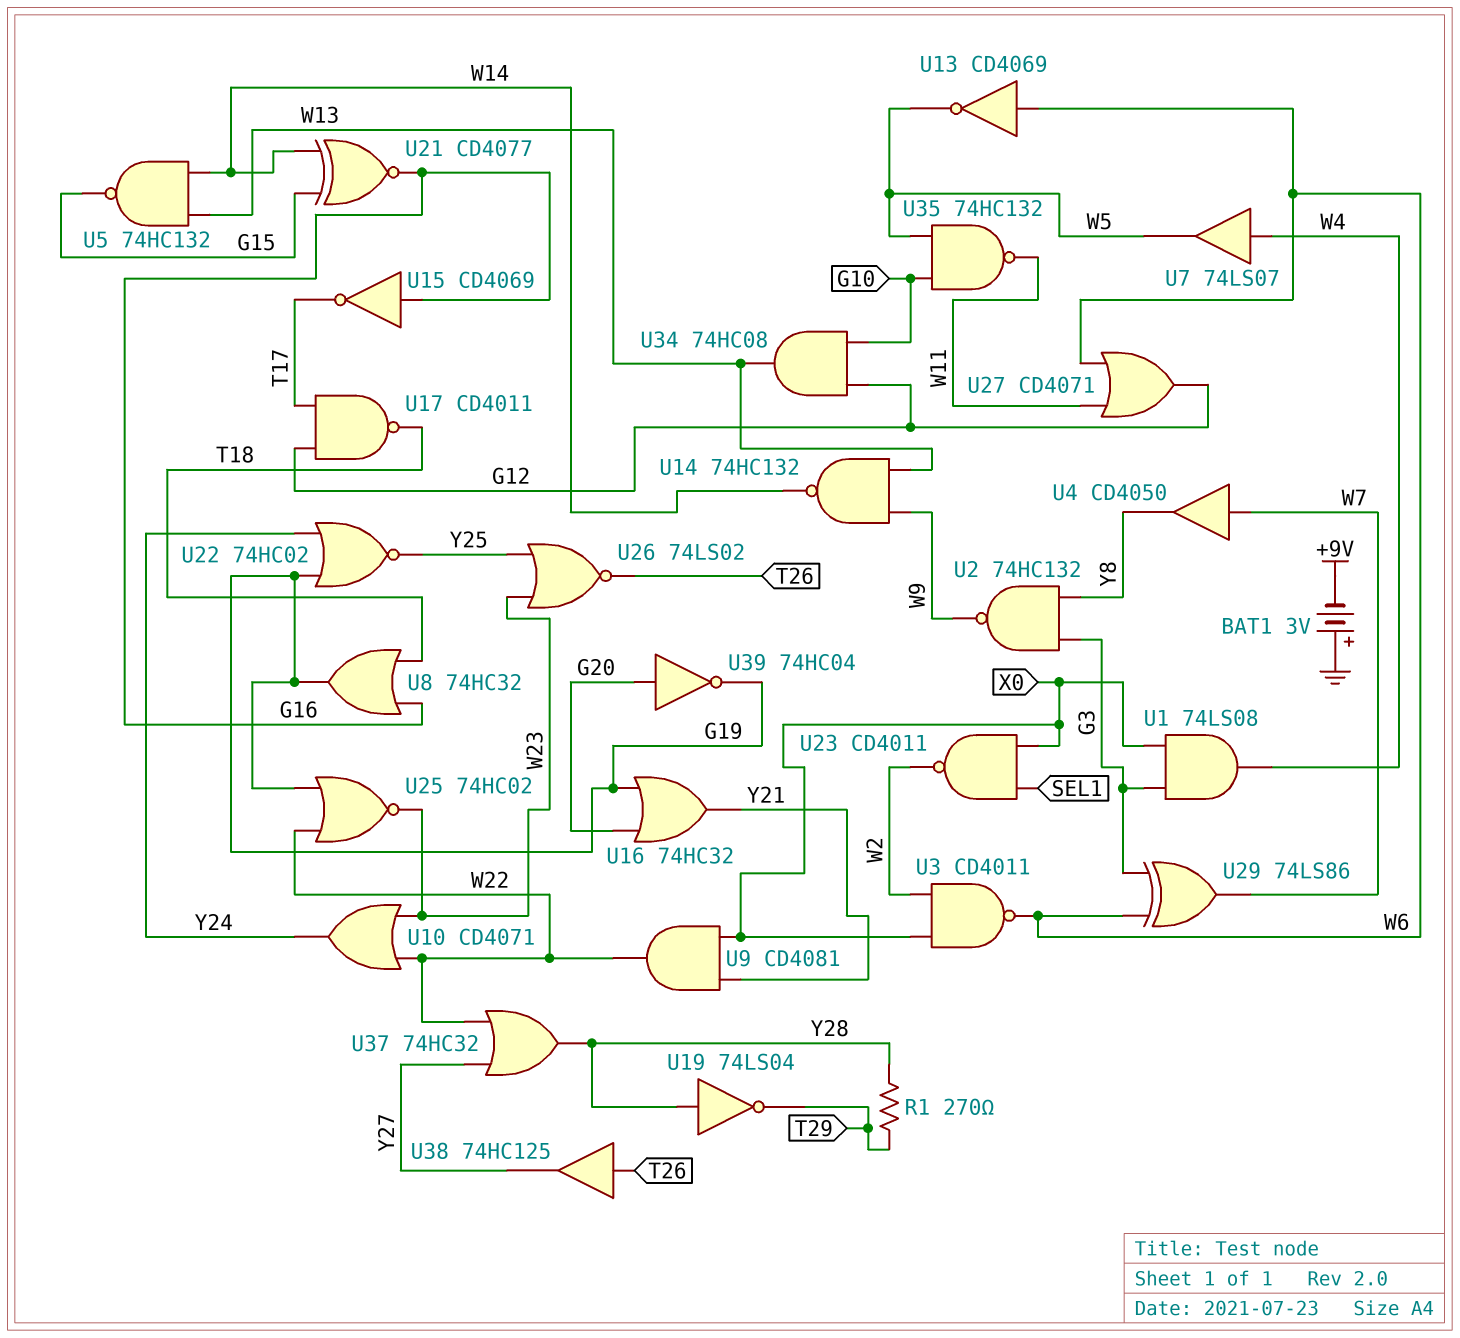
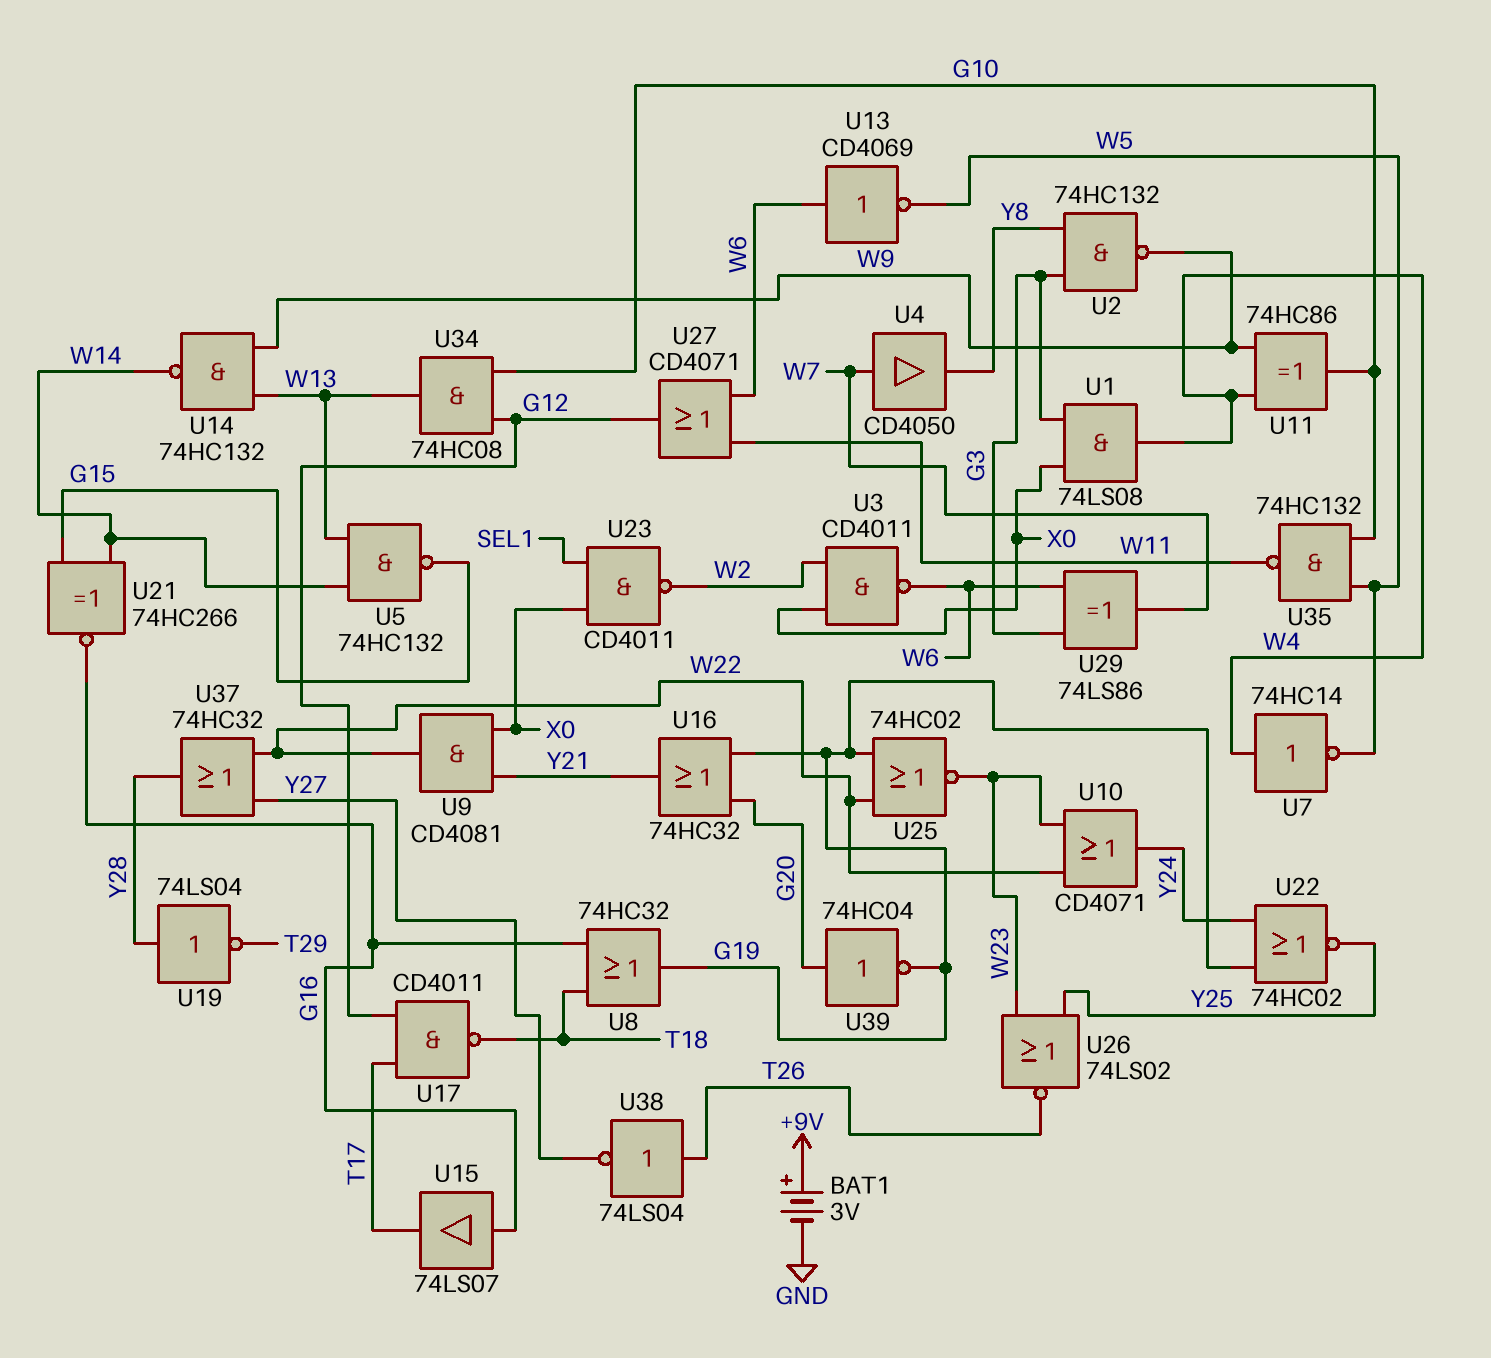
BAT1: 3V (plus GND, minus +9V) -> 3V (plus +9V, minus GND)
R1: 270 (T29, Y28) -> none
U7: buffer 74LS07 (in W4, out W5) -> NOT 74HC14 (in W4, out W5)
U11: none -> XOR 74HC86 (in W4, in W9, out G10)
U15: NOT CD4069 (in G16, out T17) -> buffer 74LS07 (in G16, out T17)
U21: XNOR CD4077 (in G15, in W14, out G16) -> XNOR 74HC266 (in G15, in W14, out G16)
U38: buffer 74HC125 (in T26, out Y27) -> NOT 74LS04 (in T26, out Y27)

